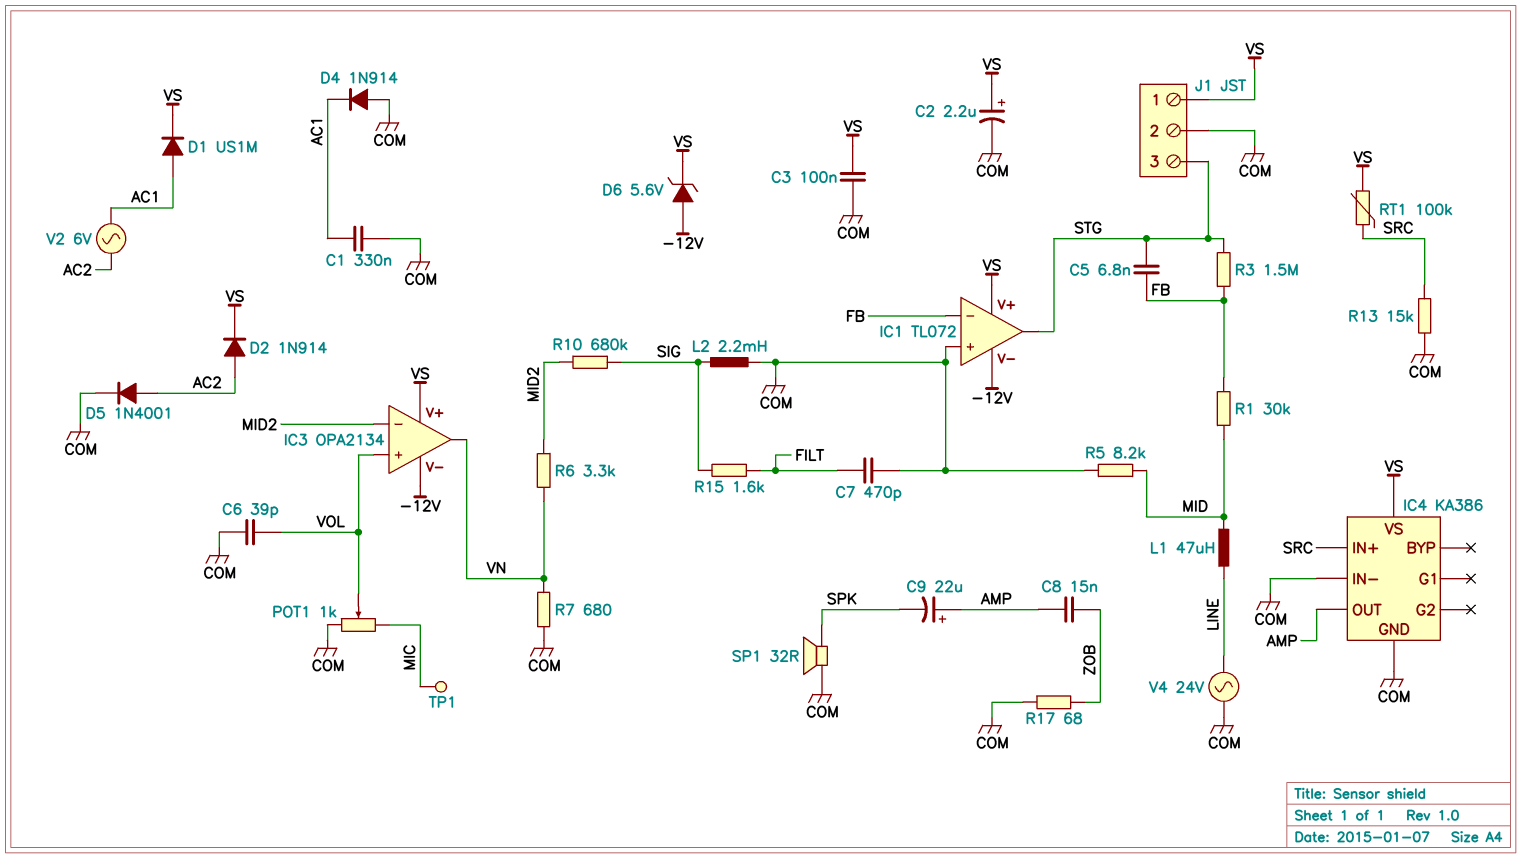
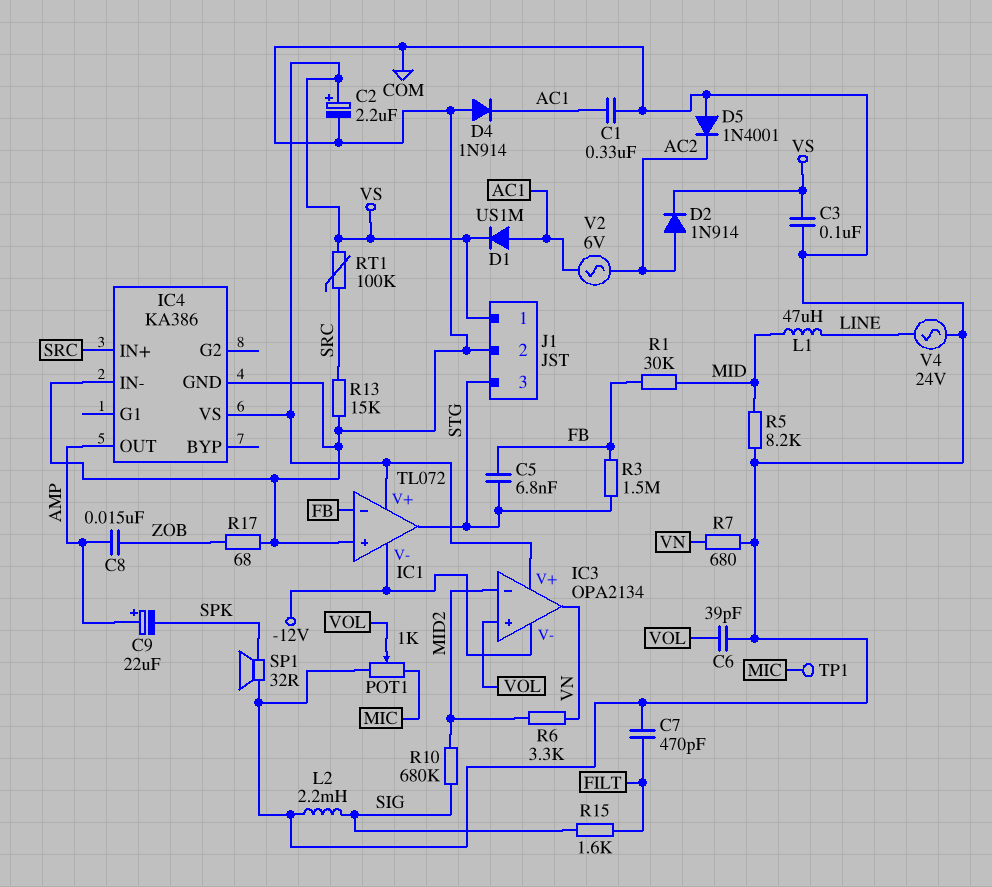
D5: diode 1N4001 (A AC2, K COM) -> diode 1N4001 (A COM, K AC2)
D6: zener 5.6V (A -12V, K VS) -> none

